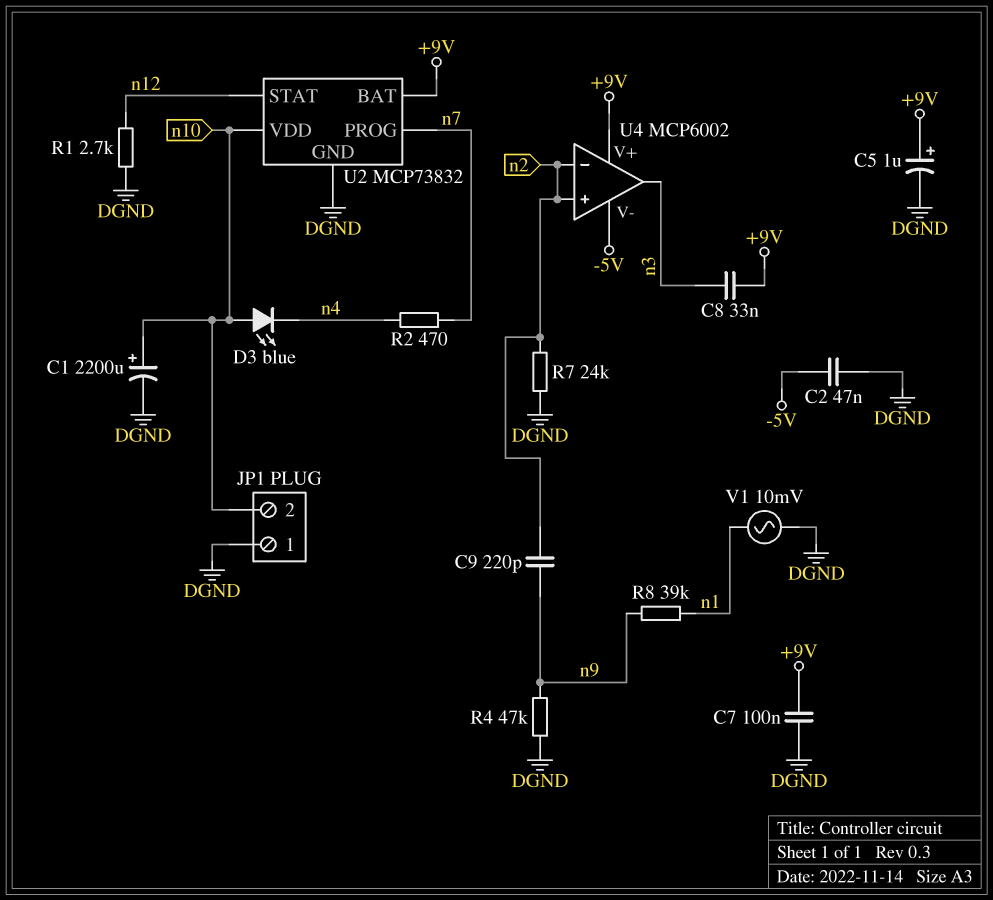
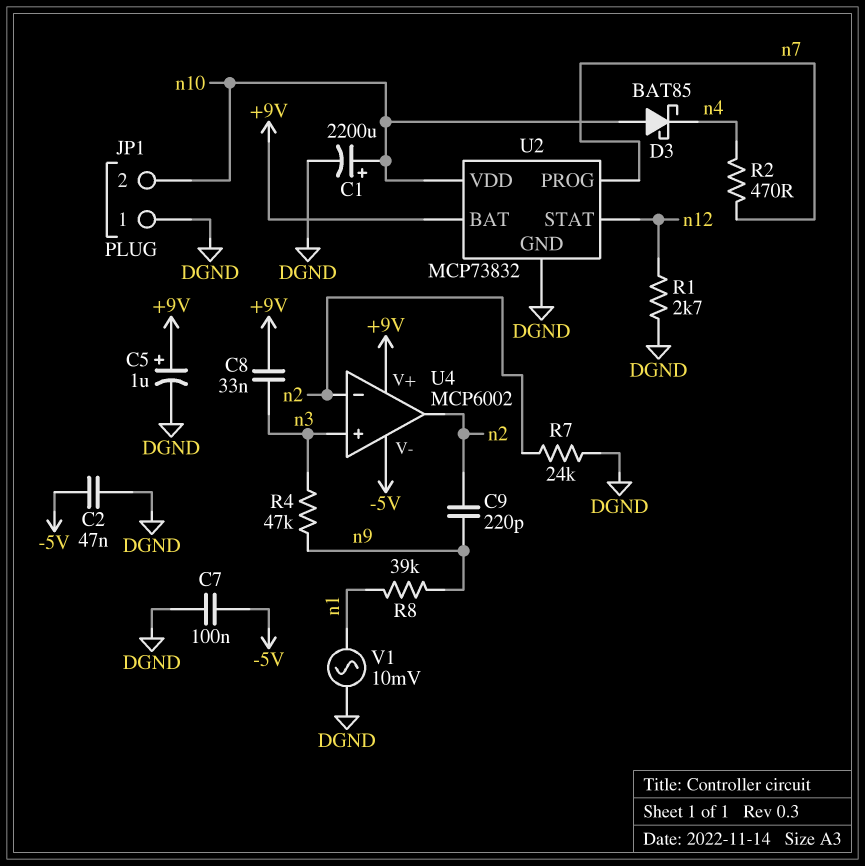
C7: 100nF (+9V, DGND) -> 100nF (-5V, DGND)
D3: LED blue (A n10, K n4) -> schottky BAT85 (A n10, K n4)
R4: 47k (DGND, n9) -> 47k (n3, n9)
U4 pin in+: n2 -> n3
U4 pin out: n3 -> n2

